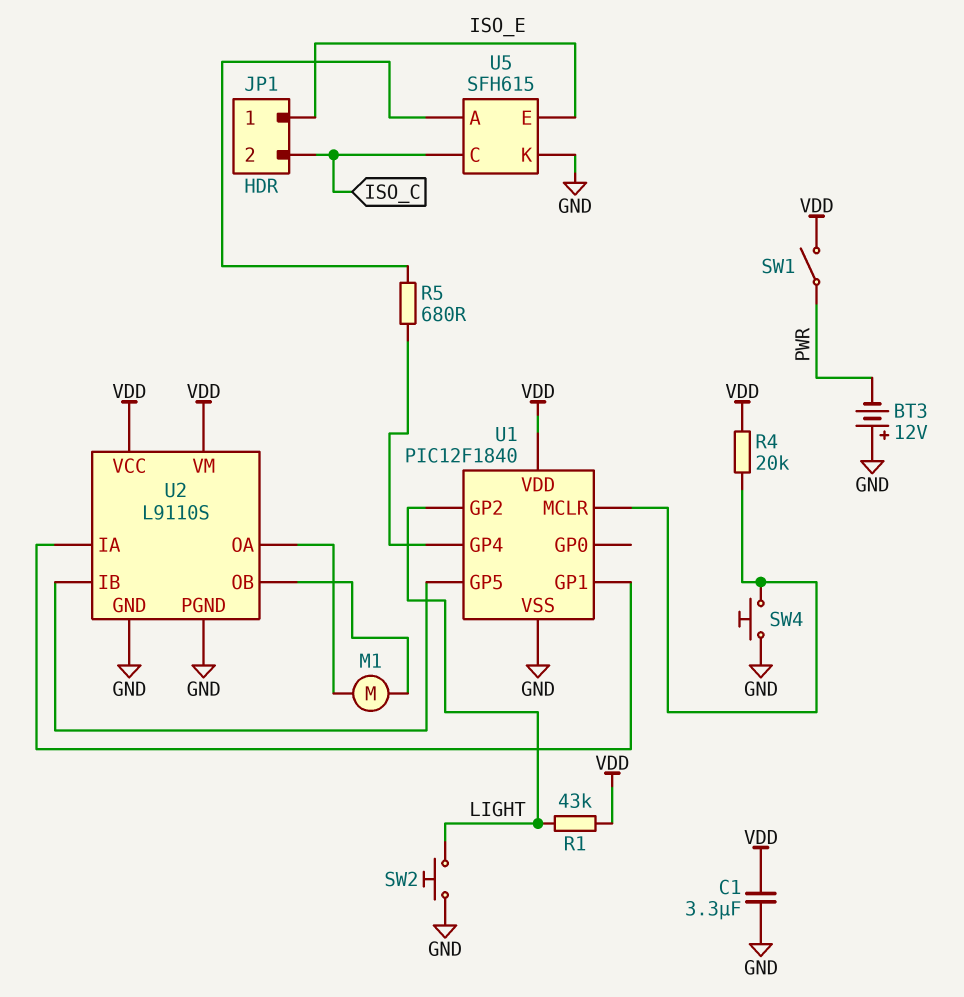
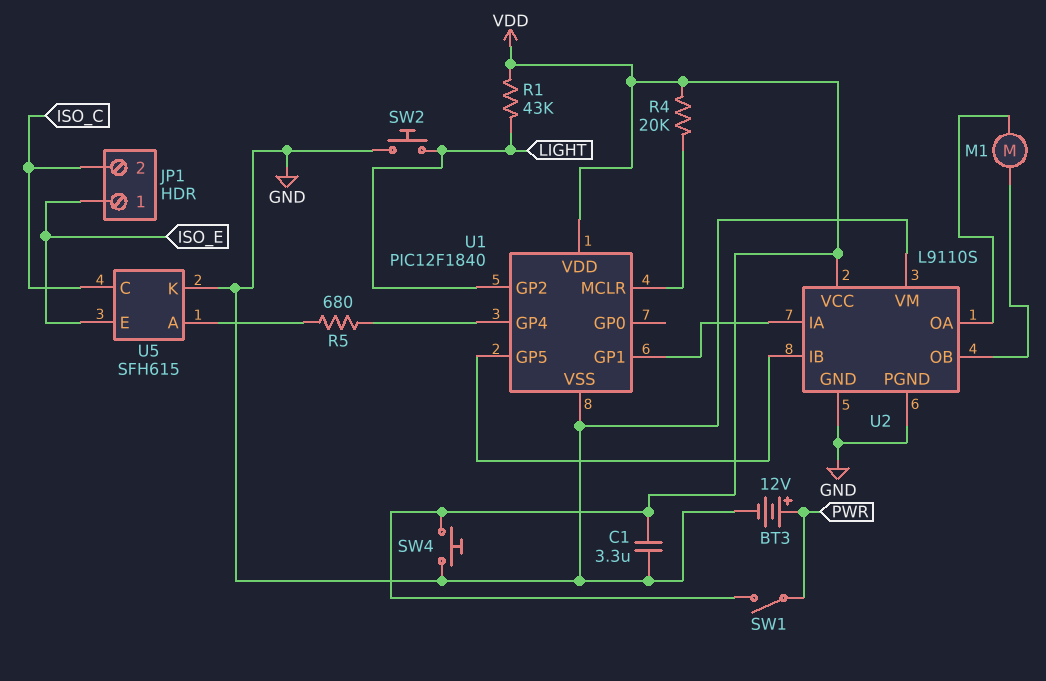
BT3: 12V (plus GND, minus PWR) -> 12V (plus PWR, minus GND)
SW4: button (GND, U1/MCLR) -> button (GND, VDD)
U2 pin VM: VDD -> GND

